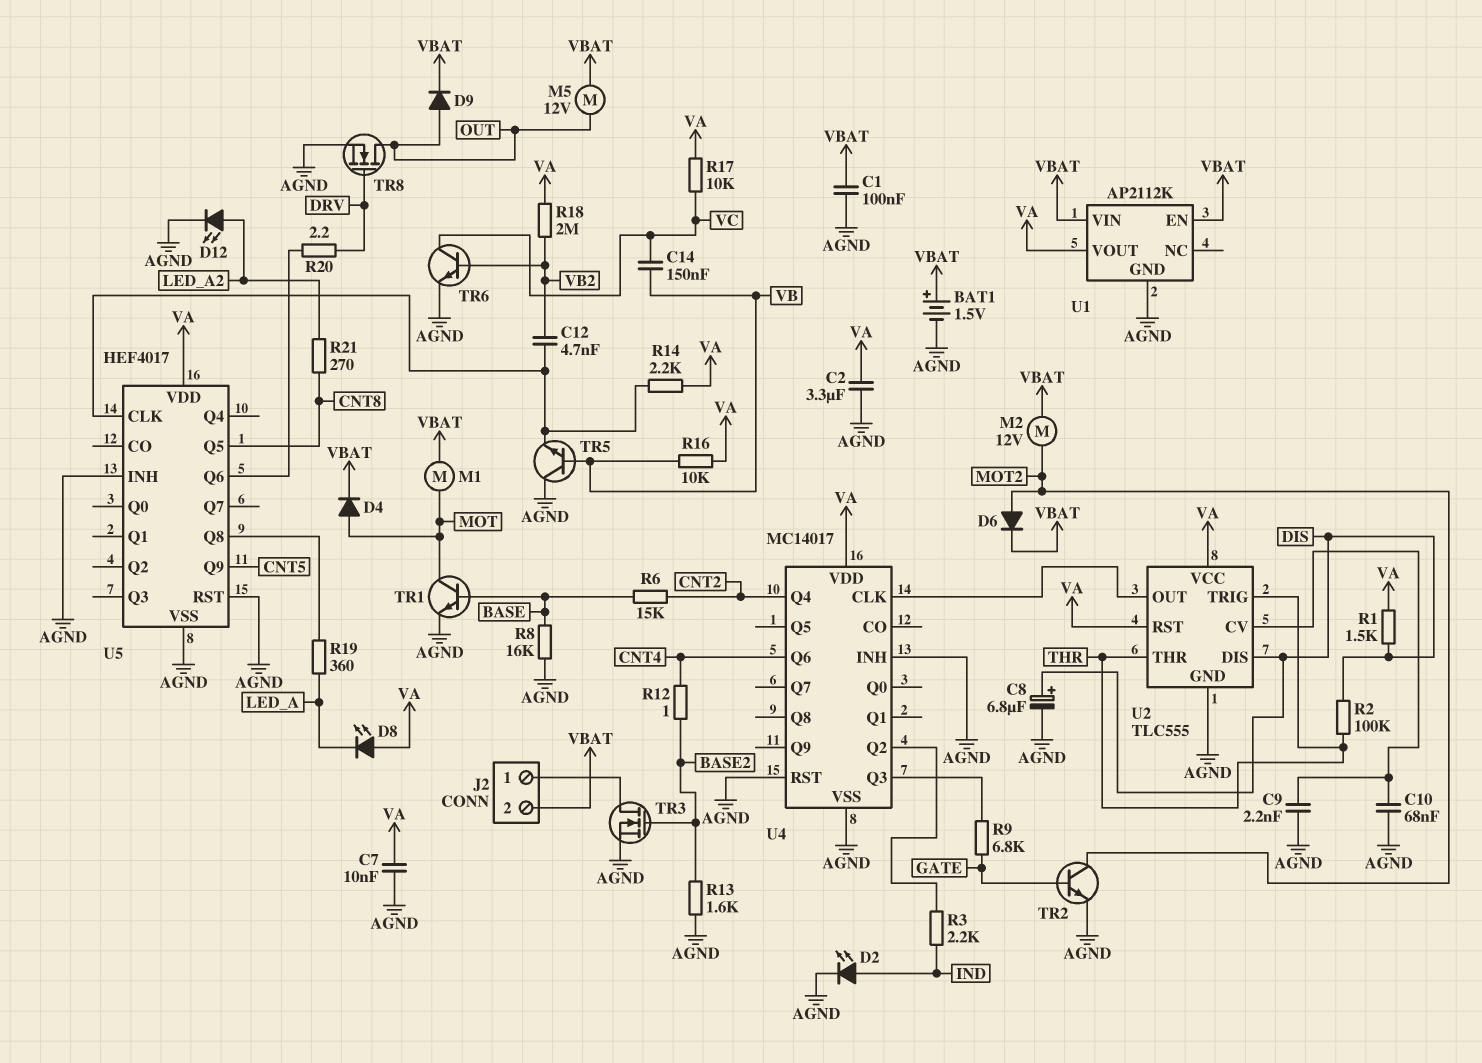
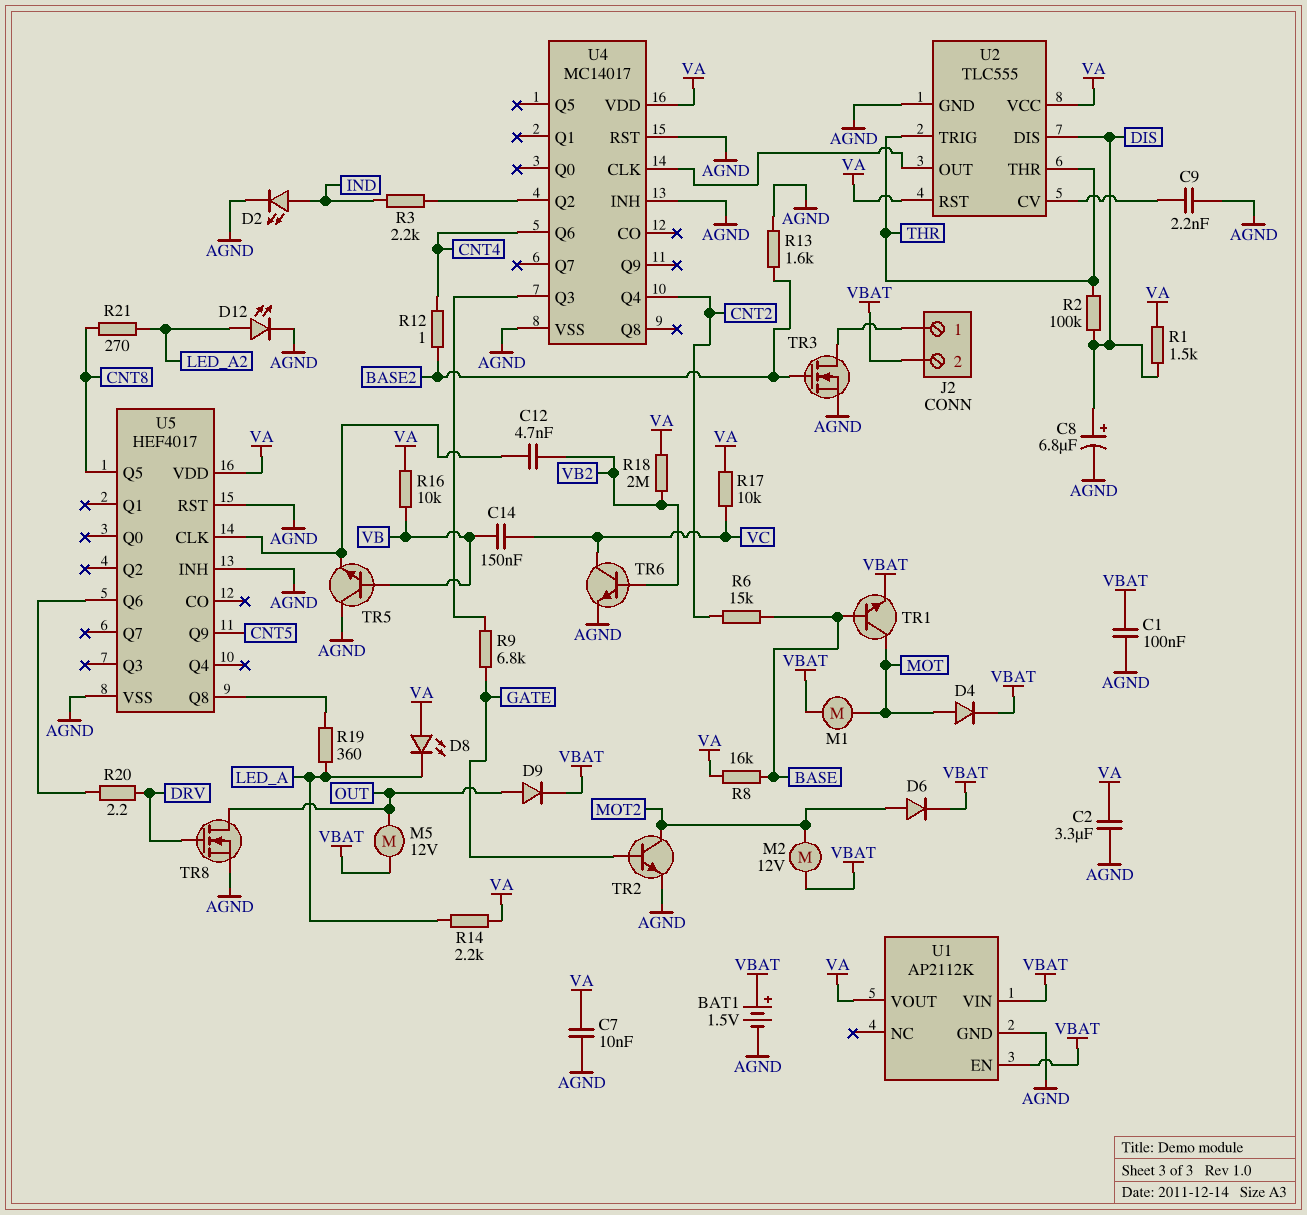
C10: 68nF (AGND, U2/CV) -> none
R8: 16k (AGND, BASE) -> 16k (BASE, VA)
R14: 2.2k (U5/CLK, VA) -> 2.2k (LED_A, VA)
TR1: NPN (B BASE, C MOT, E AGND) -> NPN (B BASE, C MOT, E VBAT)

